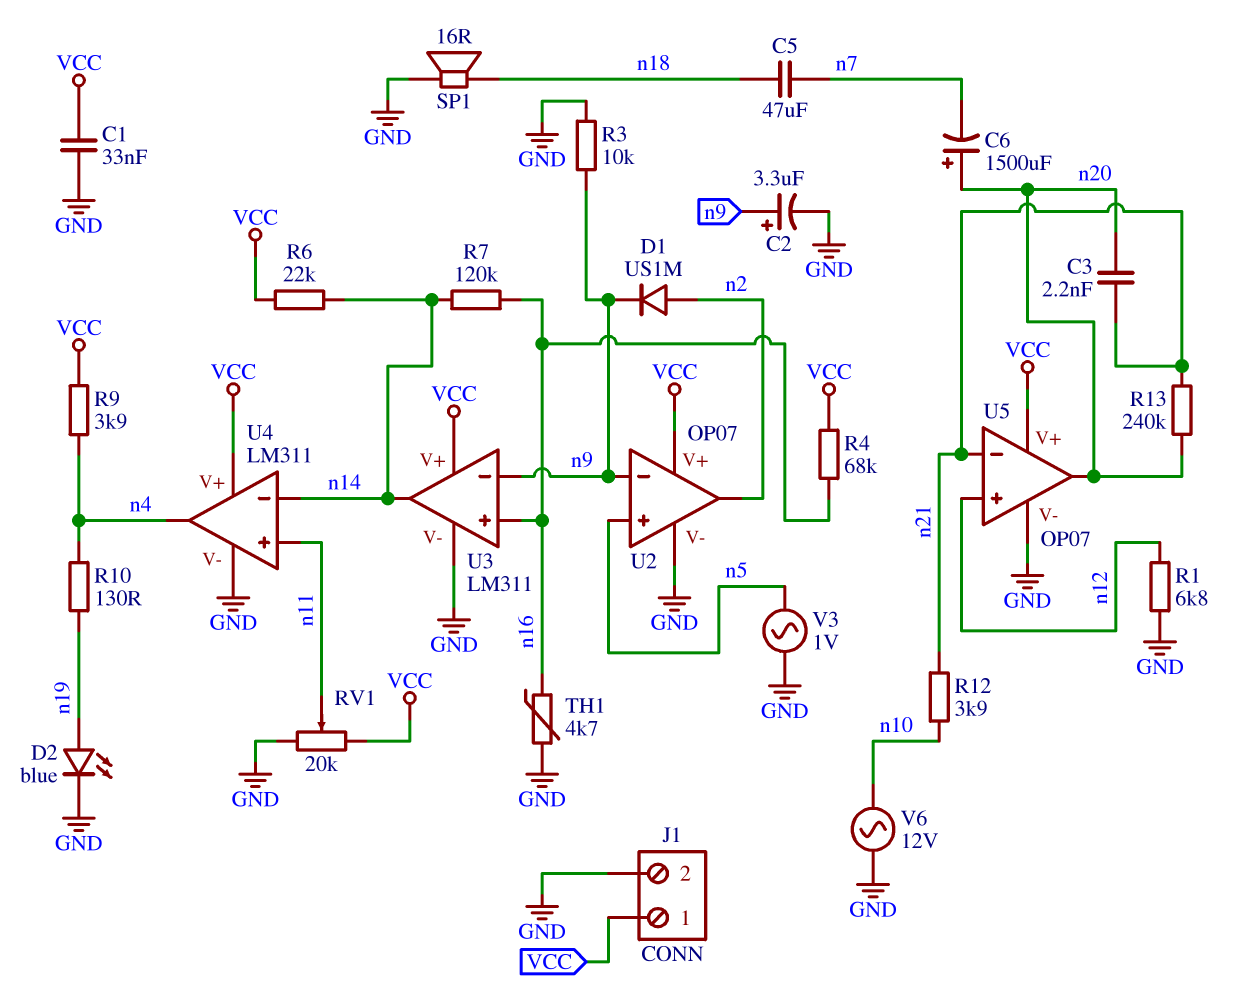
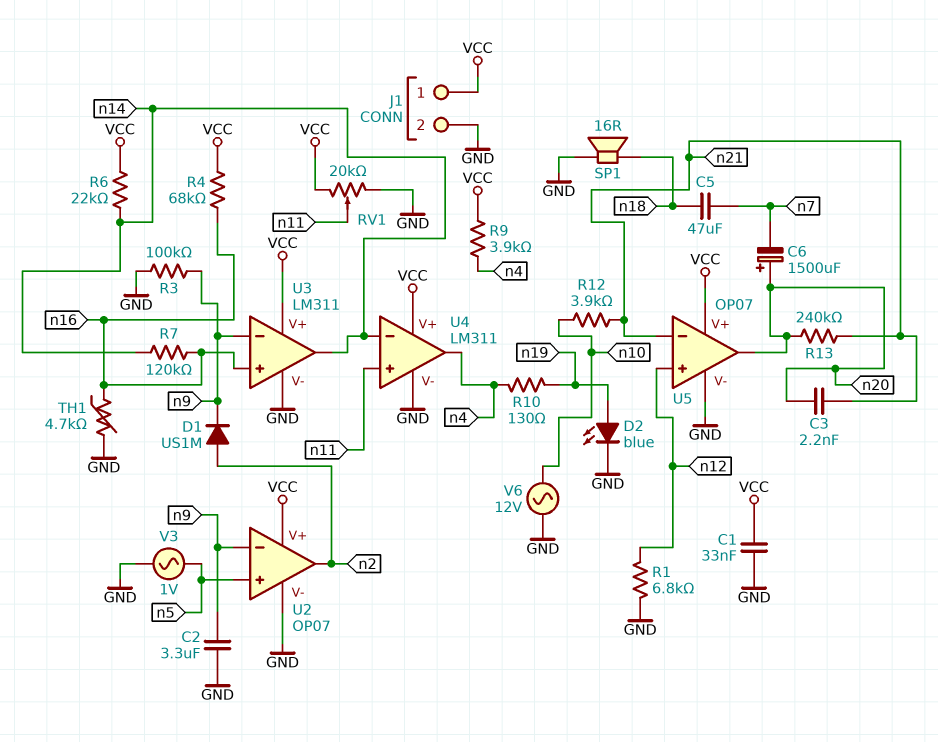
C2: 3.3uF (plus n9, minus GND) -> 3.3uF (GND, n9)
R3: 10k (GND, n9) -> 100k (GND, n9)

